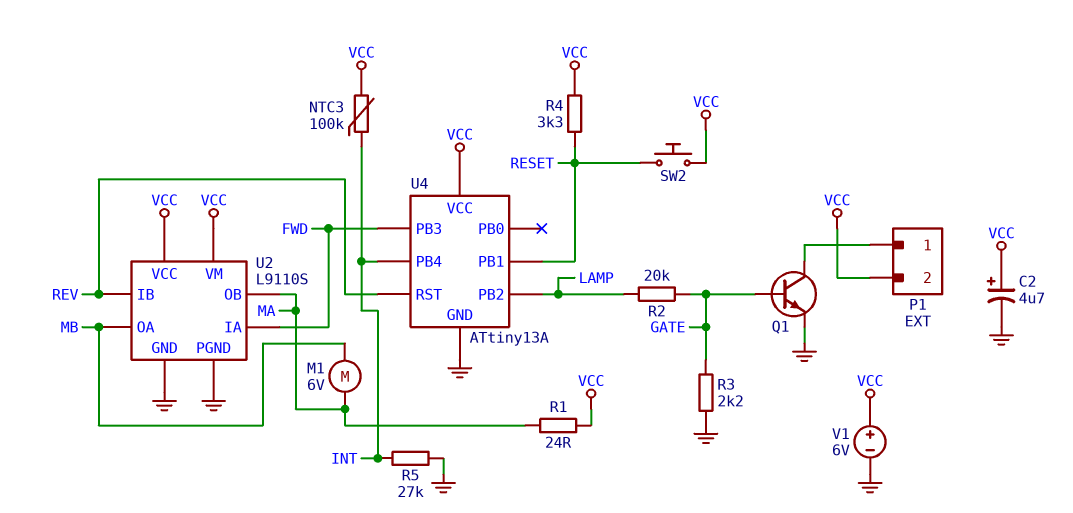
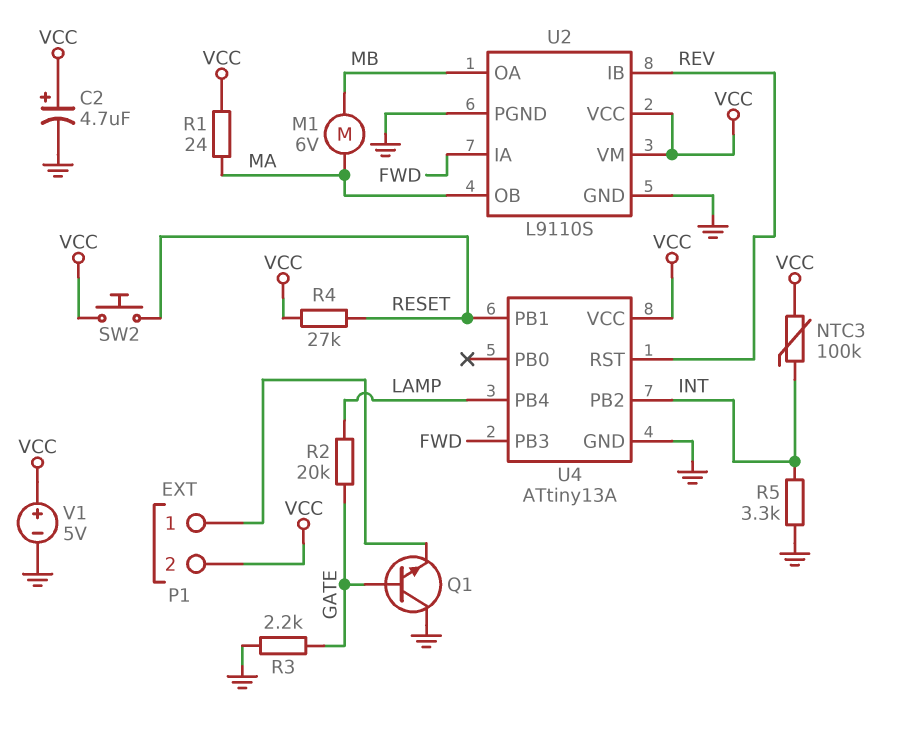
Q1: NPN (B GATE, C P1/1, E GND) -> NPN (B GATE, C GND, E P1/1)
R4: 3.3k (RESET, VCC) -> 27k (RESET, VCC)
R5: 27k (GND, INT) -> 3.3k (GND, INT)
U4 pin PB2: LAMP -> INT
U4 pin PB4: INT -> LAMP
V1: 6V (plus VCC, minus GND) -> 5V (plus VCC, minus GND)

